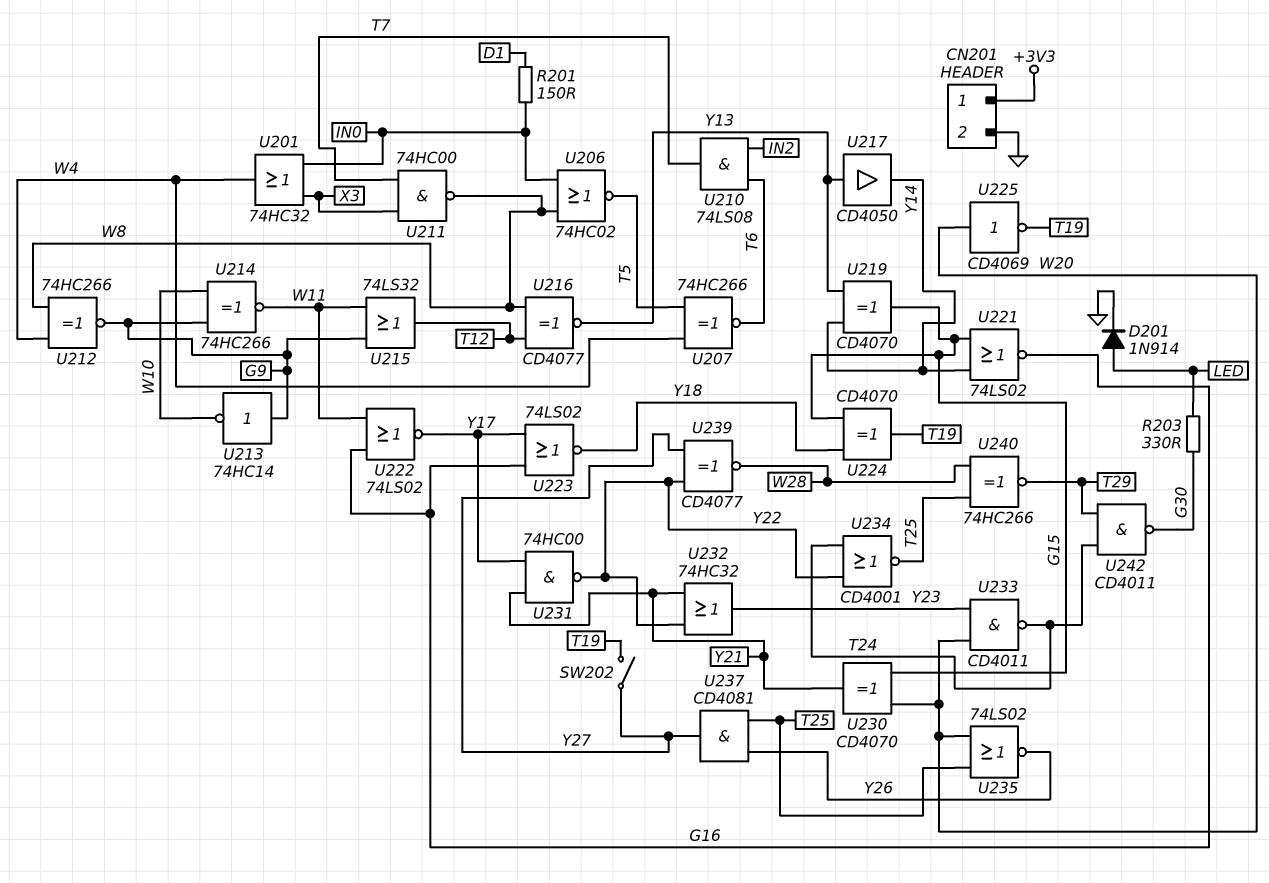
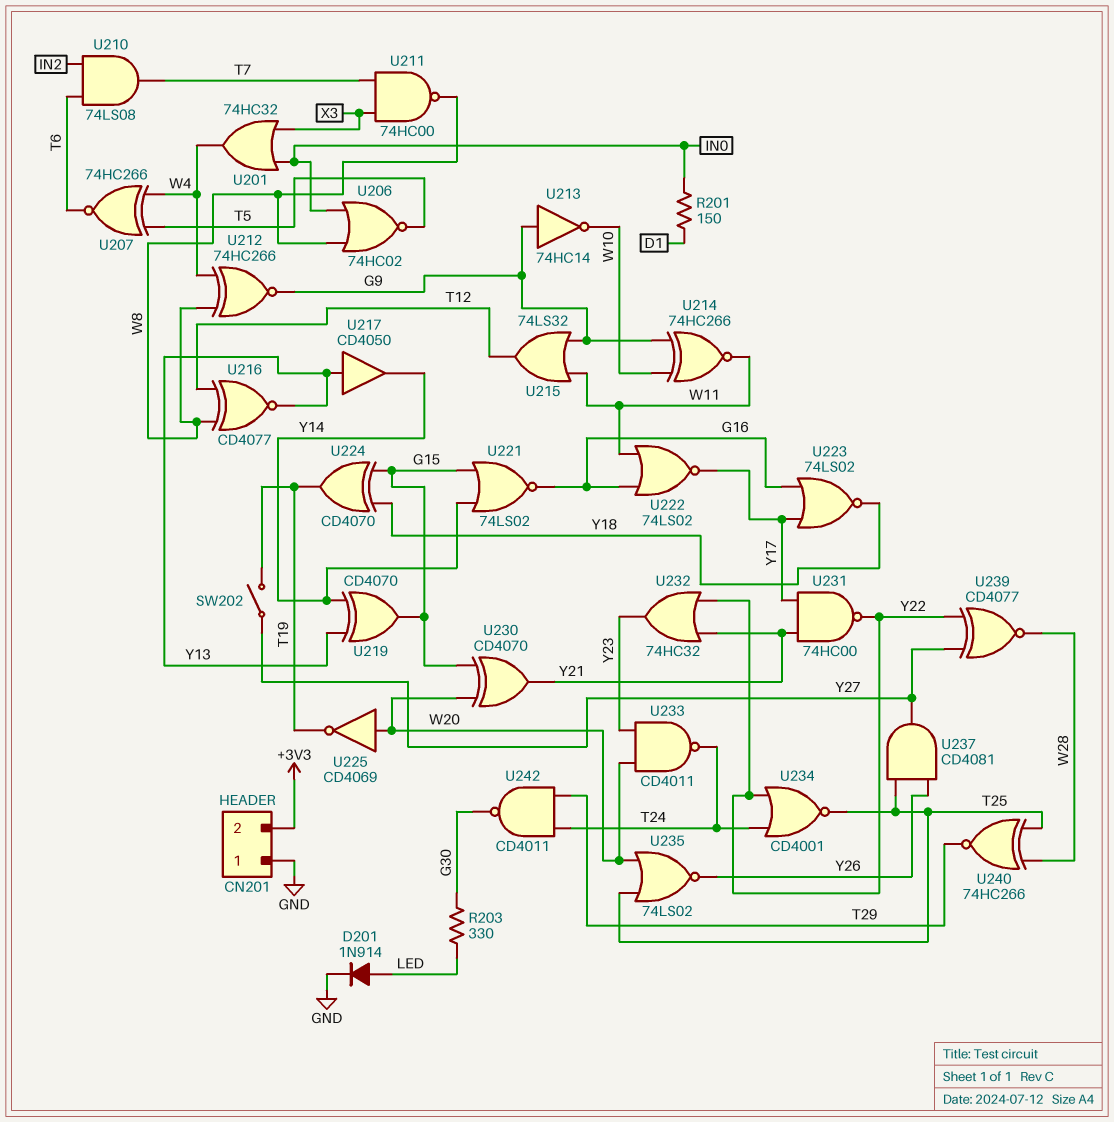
CN201 pin 1: +3V3 -> GND
CN201 pin 2: GND -> +3V3

